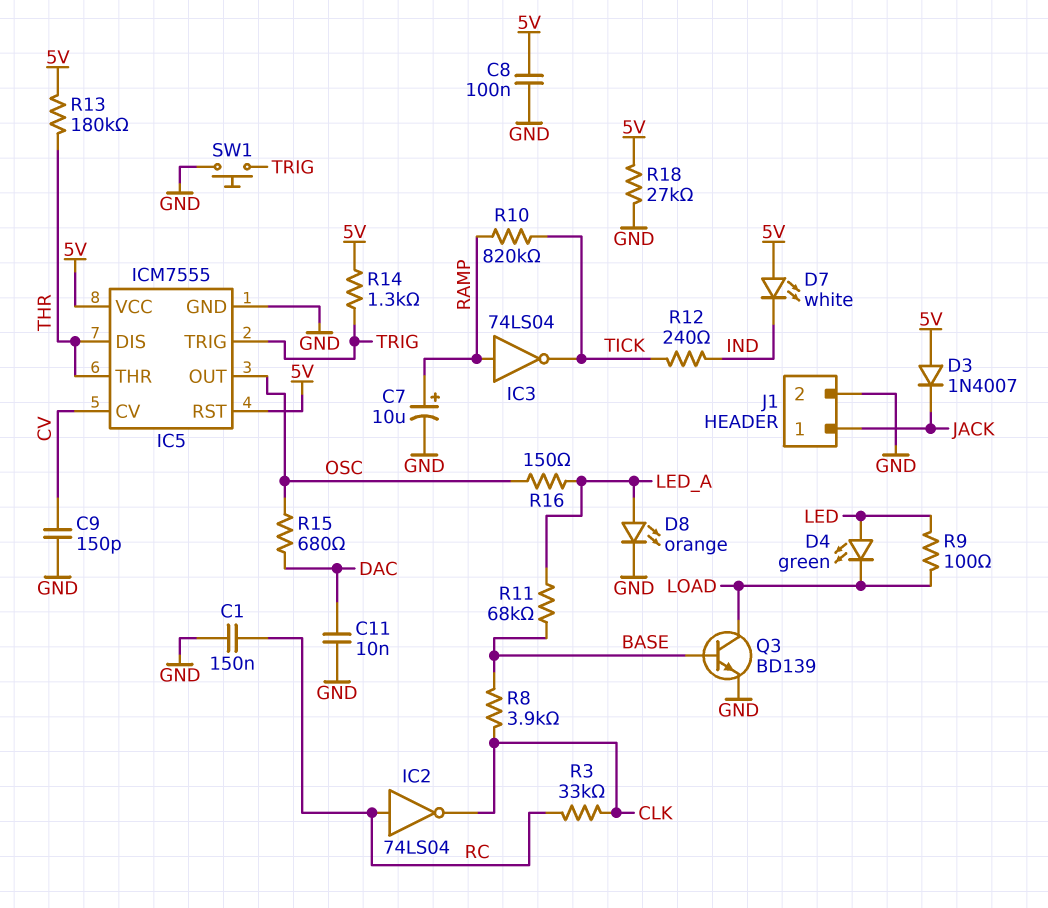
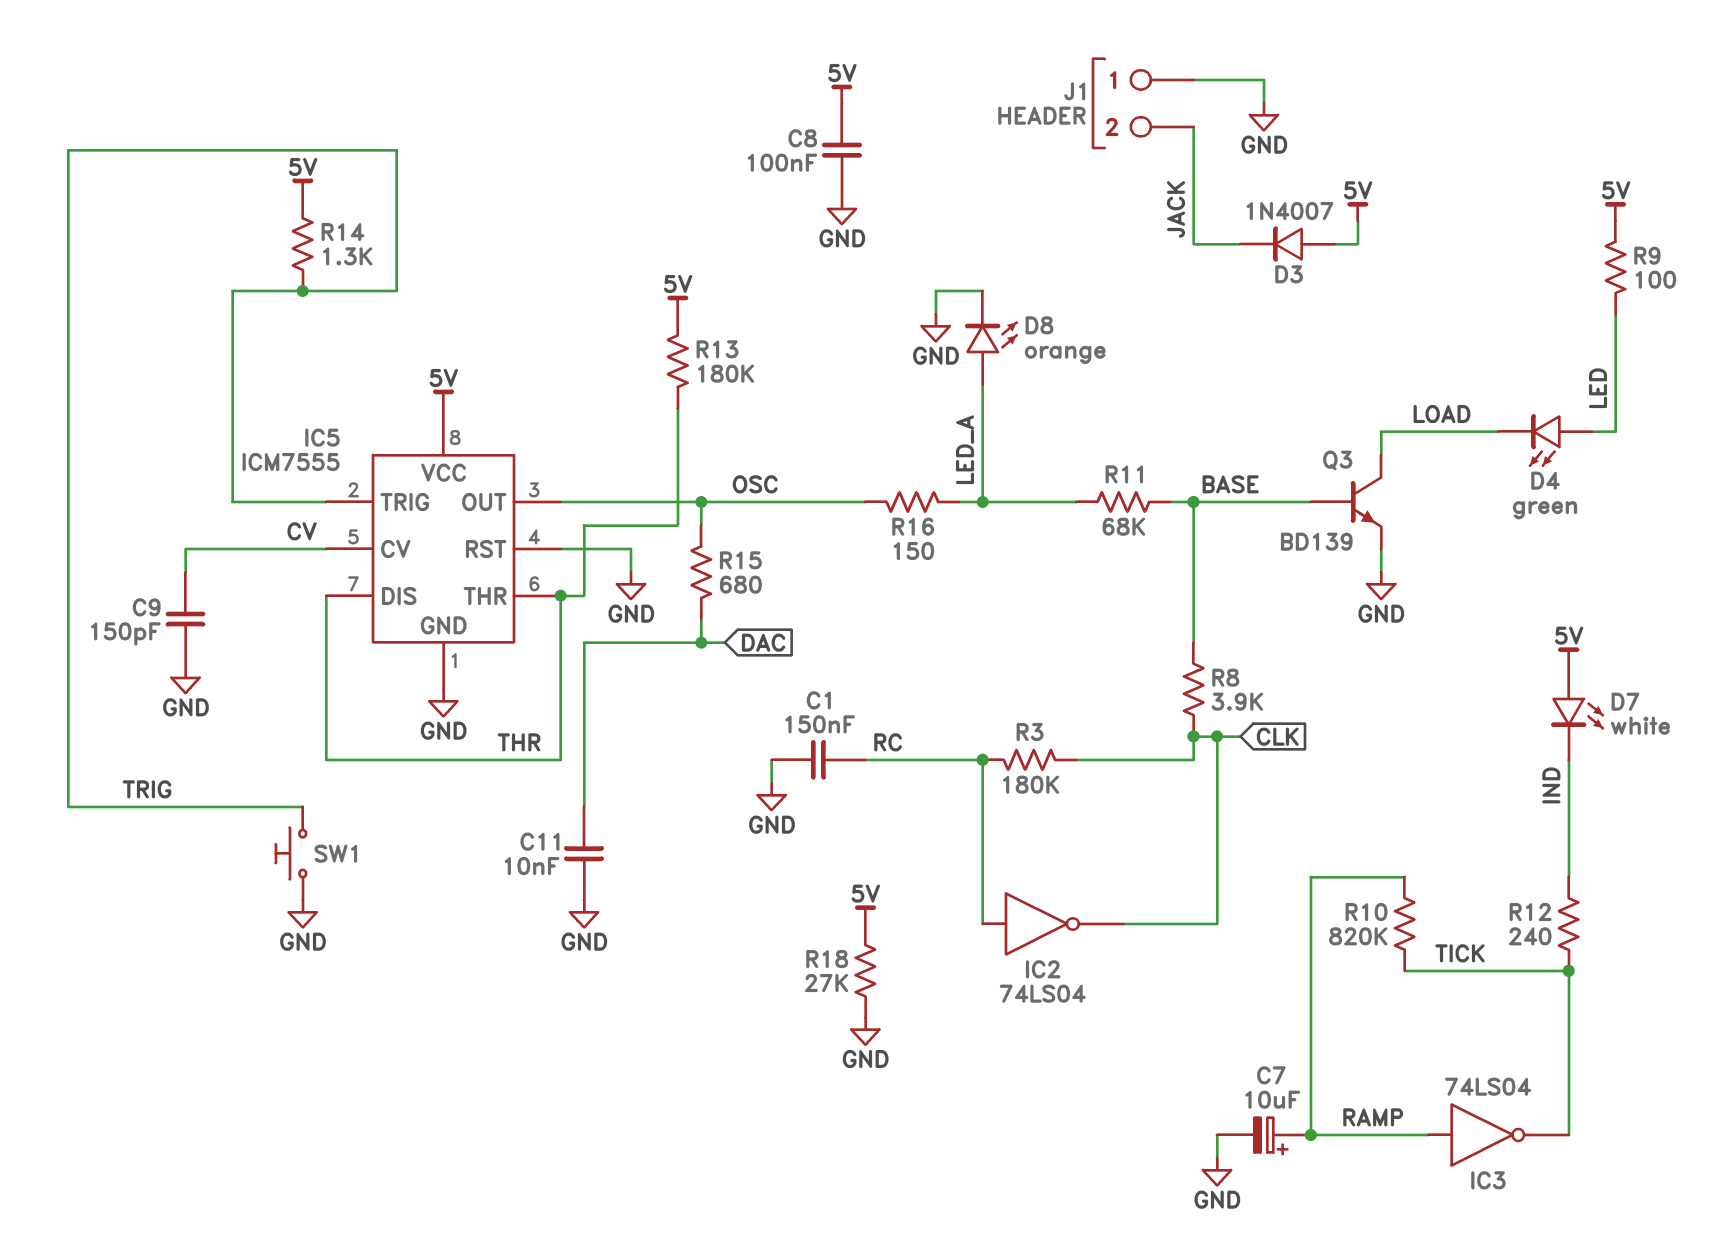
IC5 pin RST: 5V -> GND
J1 pin 1: JACK -> GND
J1 pin 2: GND -> JACK
R3: 33k (CLK, RC) -> 180k (CLK, RC)
R9: 100 (LED, LOAD) -> 100 (5V, LED)

